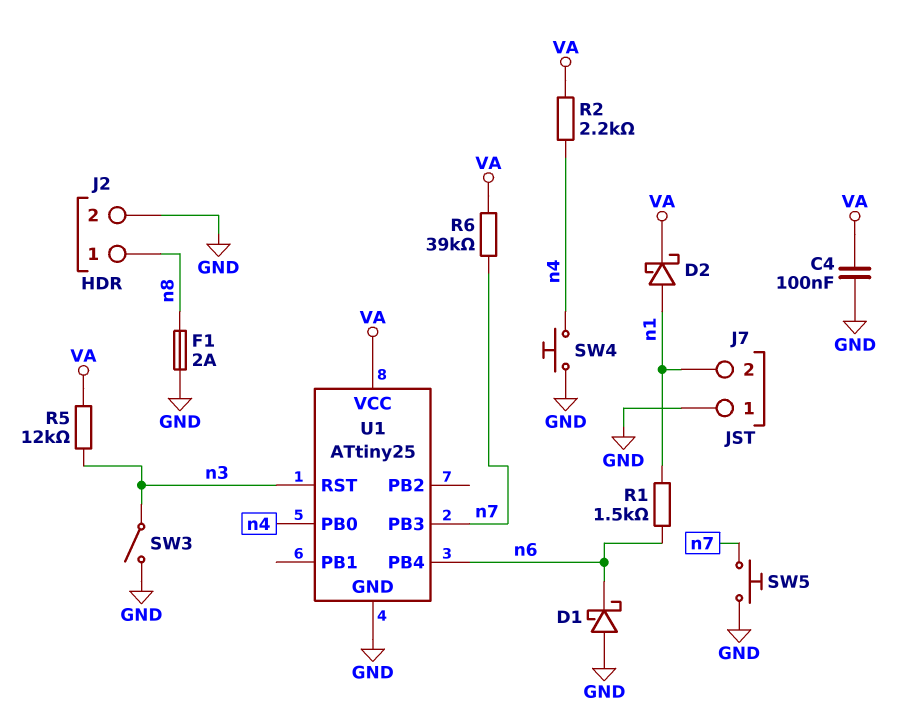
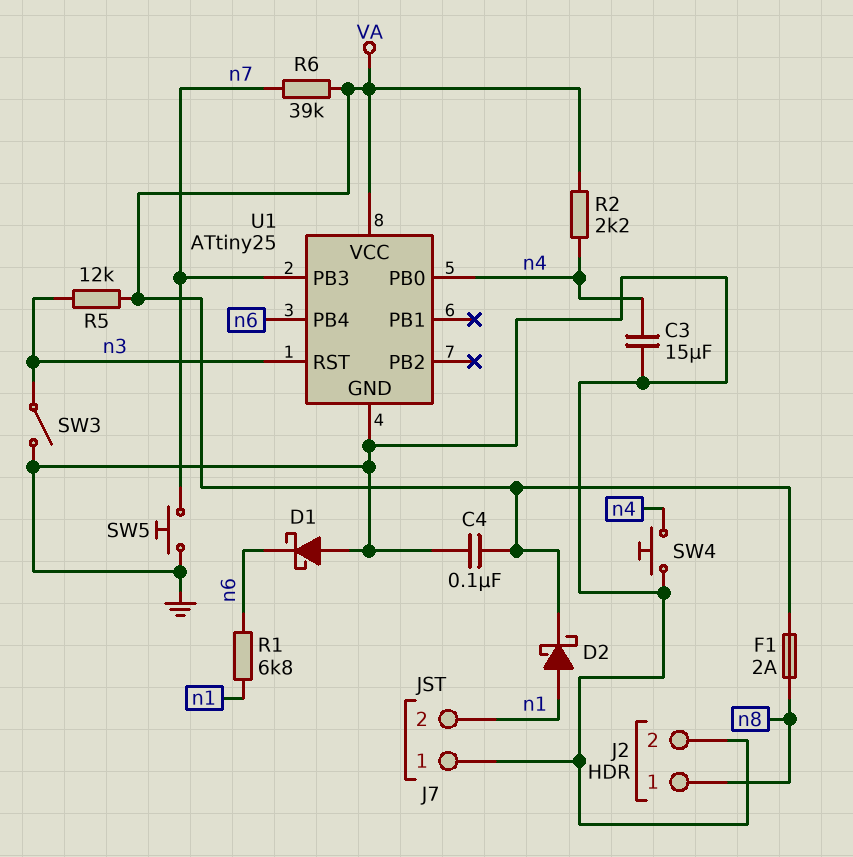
C3: none -> 15uF (GND, n4)
F1: 2A (GND, n8) -> 2A (VA, n8)
R1: 1.5k (n1, n6) -> 6.8k (n1, n6)

